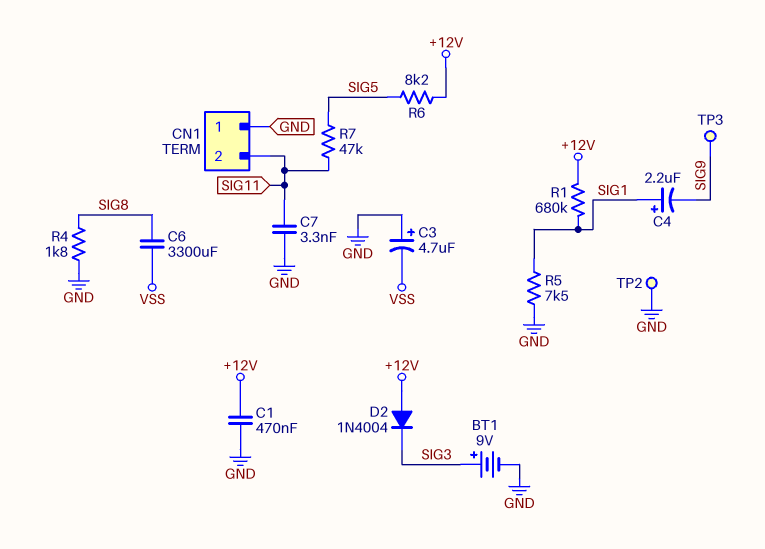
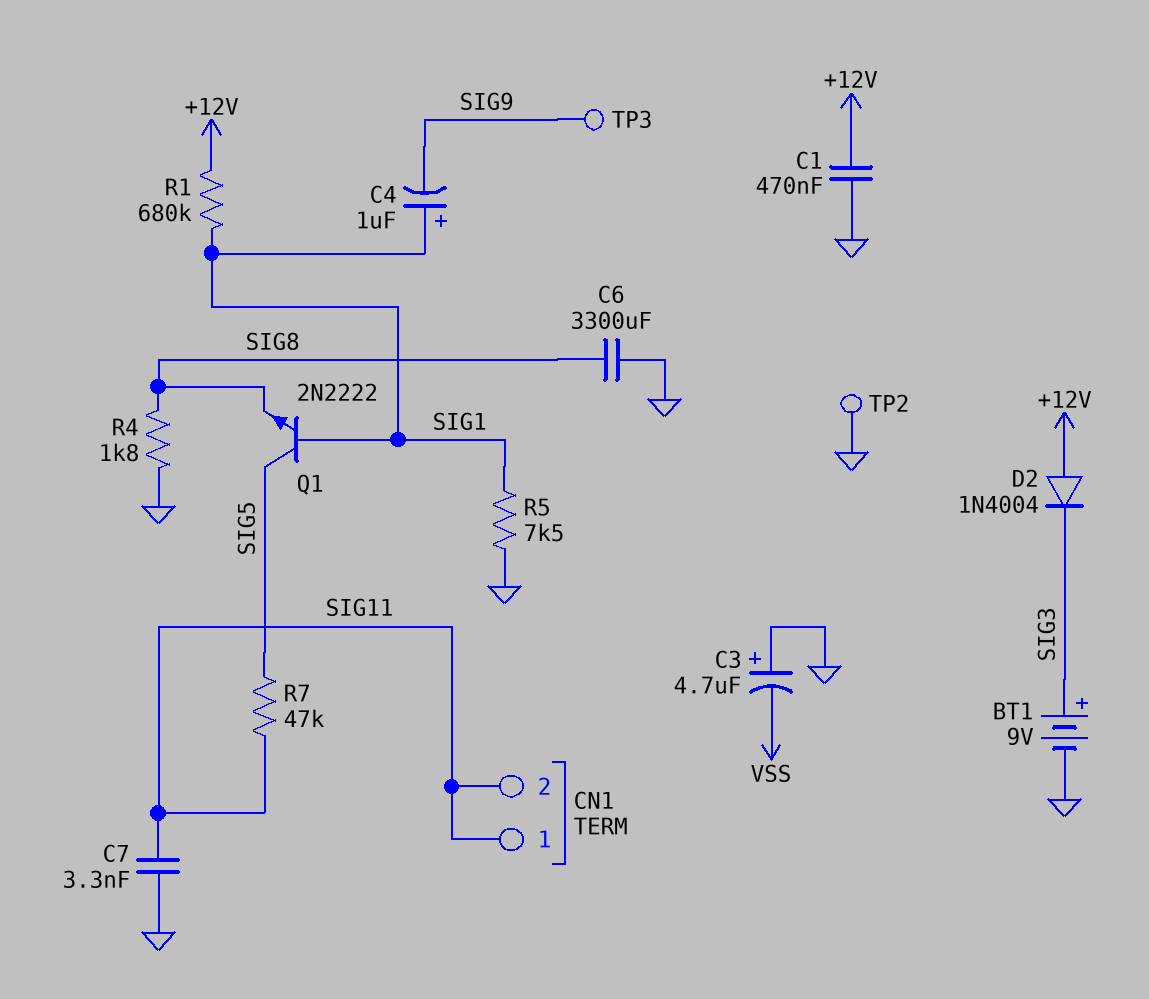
C4: 2.2uF (plus SIG1, minus SIG9) -> 1uF (plus SIG1, minus SIG9)
C6: 3300uF (SIG8, VSS) -> 3300uF (GND, SIG8)
CN1 pin 1: GND -> SIG11
Q1: none -> NPN 2N2222 (B SIG1, C SIG5, E SIG8)
R6: 8.2k (+12V, SIG5) -> none

